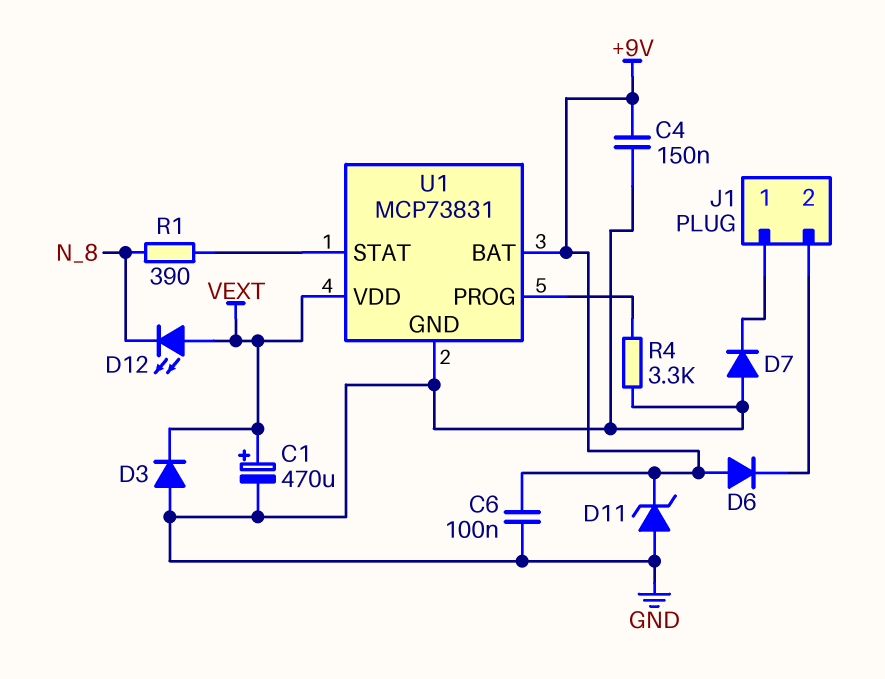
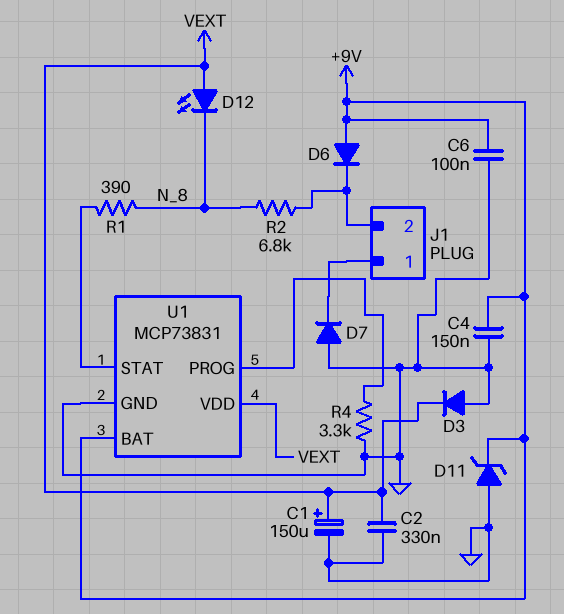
C1: 470uF (plus VEXT, minus GND) -> 150uF (plus VEXT, minus GND)
C2: none -> 330nF (GND, VEXT)
R2: none -> 6.8k (J1/2, N_8)

